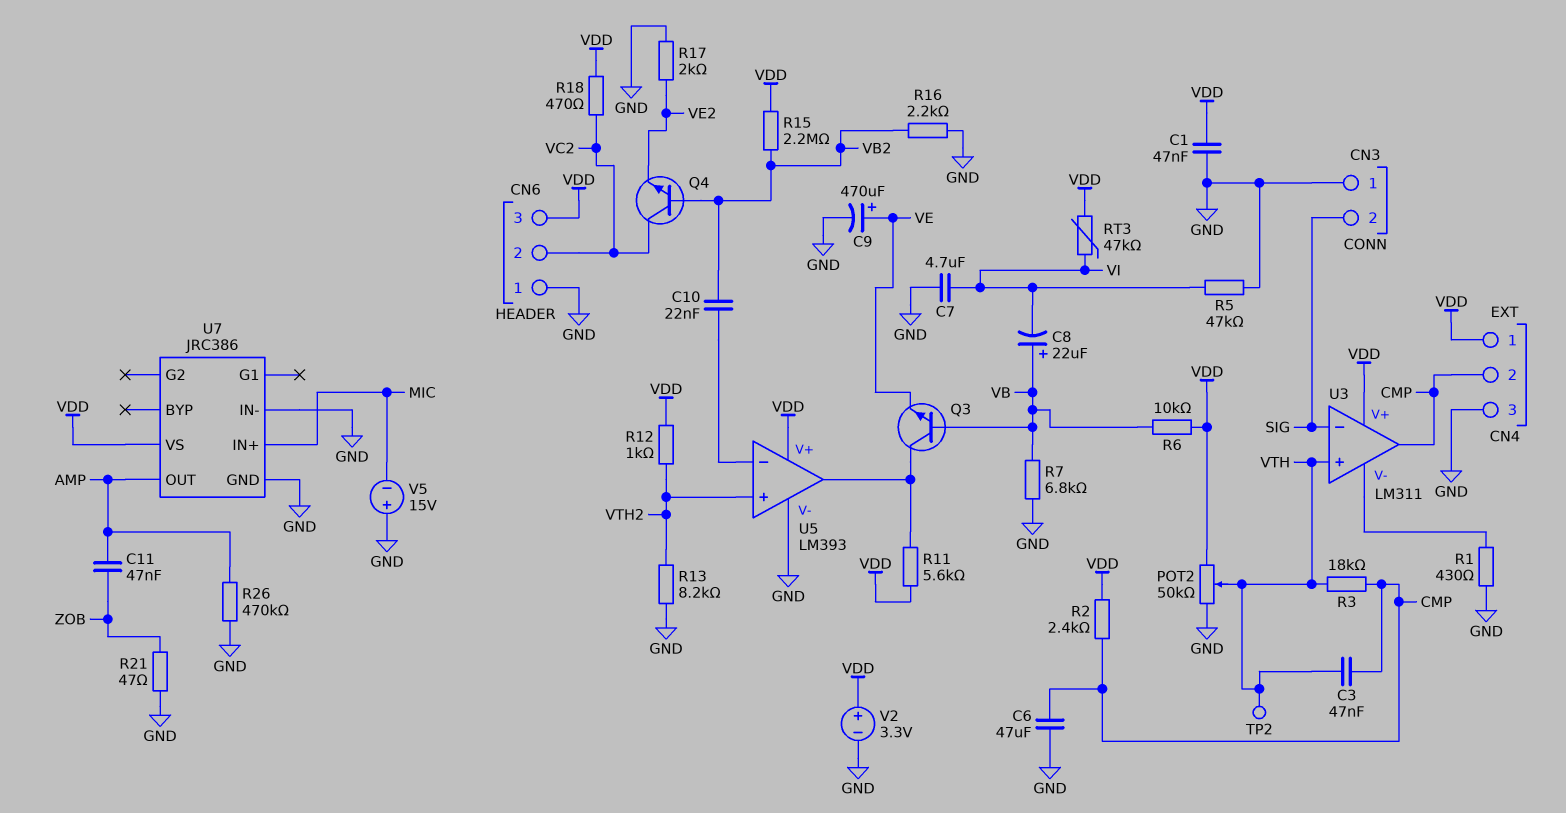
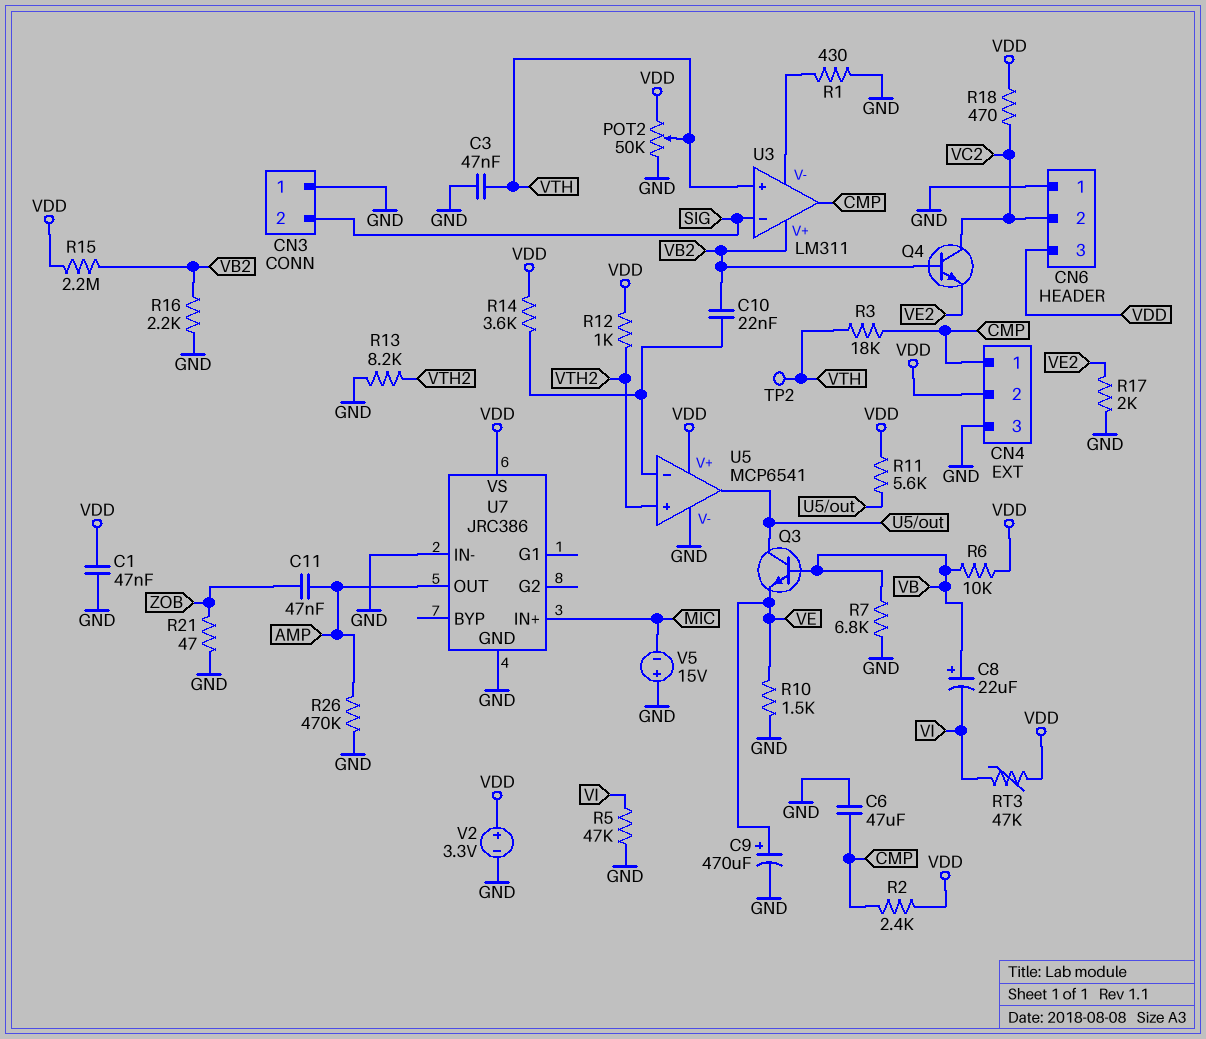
C3: 47nF (CMP, VTH) -> 47nF (GND, VTH)
C7: 4.7uF (GND, VI) -> none
CN4 pin 1: VDD -> CMP
CN4 pin 2: CMP -> VDD
R10: none -> 1.5k (GND, VE)
R14: none -> 3.6k (U5/in-, VDD)
U3 pin V+: VDD -> VB2
U5: LM393 -> MCP6541

